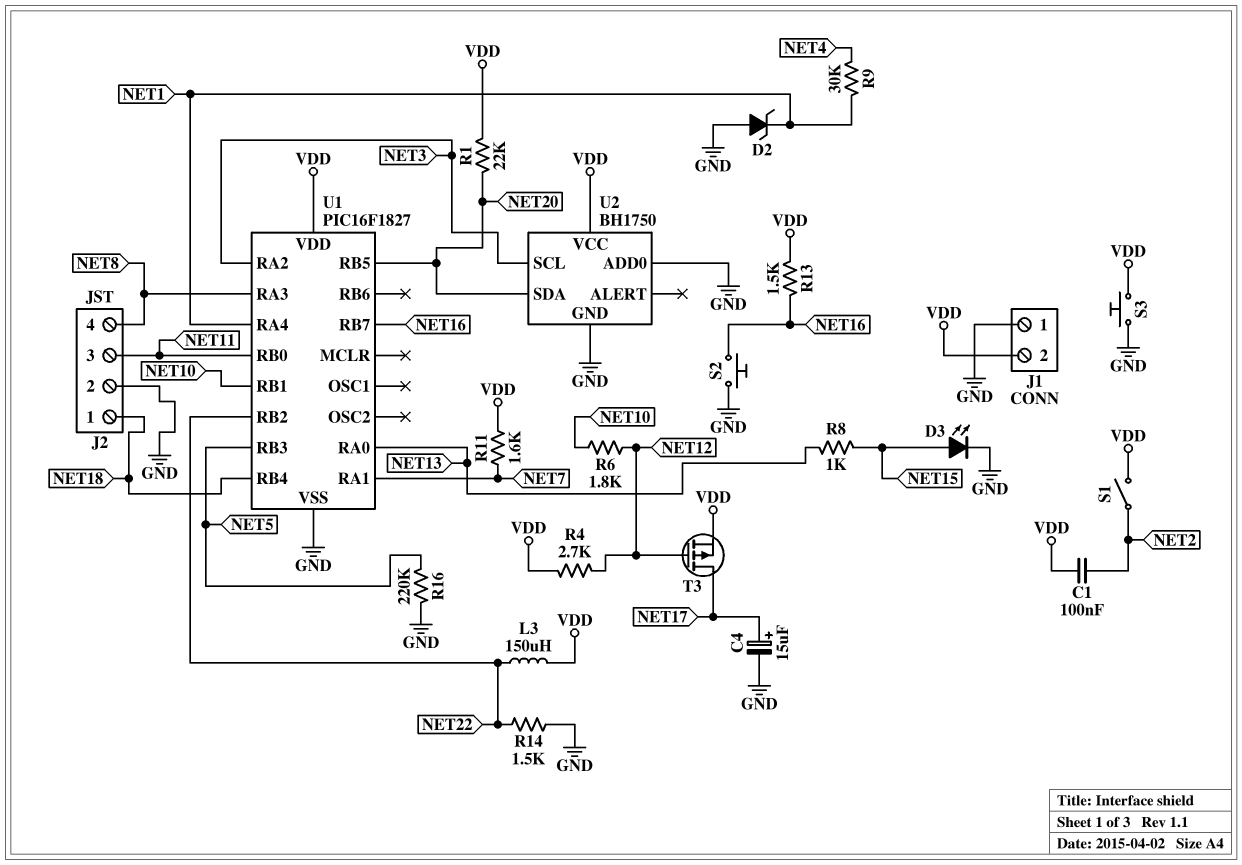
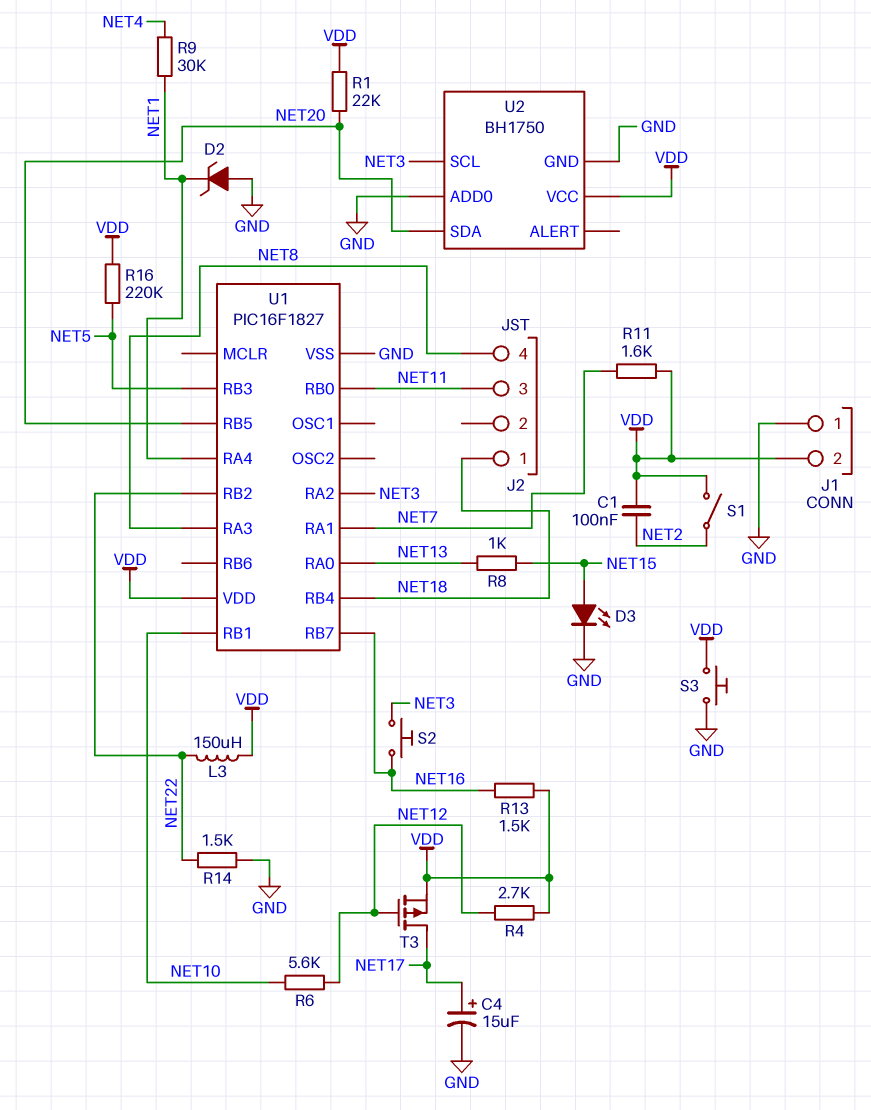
J2 pin 2: GND -> none
R6: 1.8k (NET10, NET12) -> 5.6k (NET10, NET12)
R16: 220k (GND, NET5) -> 220k (NET5, VDD)
S2: button (GND, NET16) -> button (NET3, NET16)

